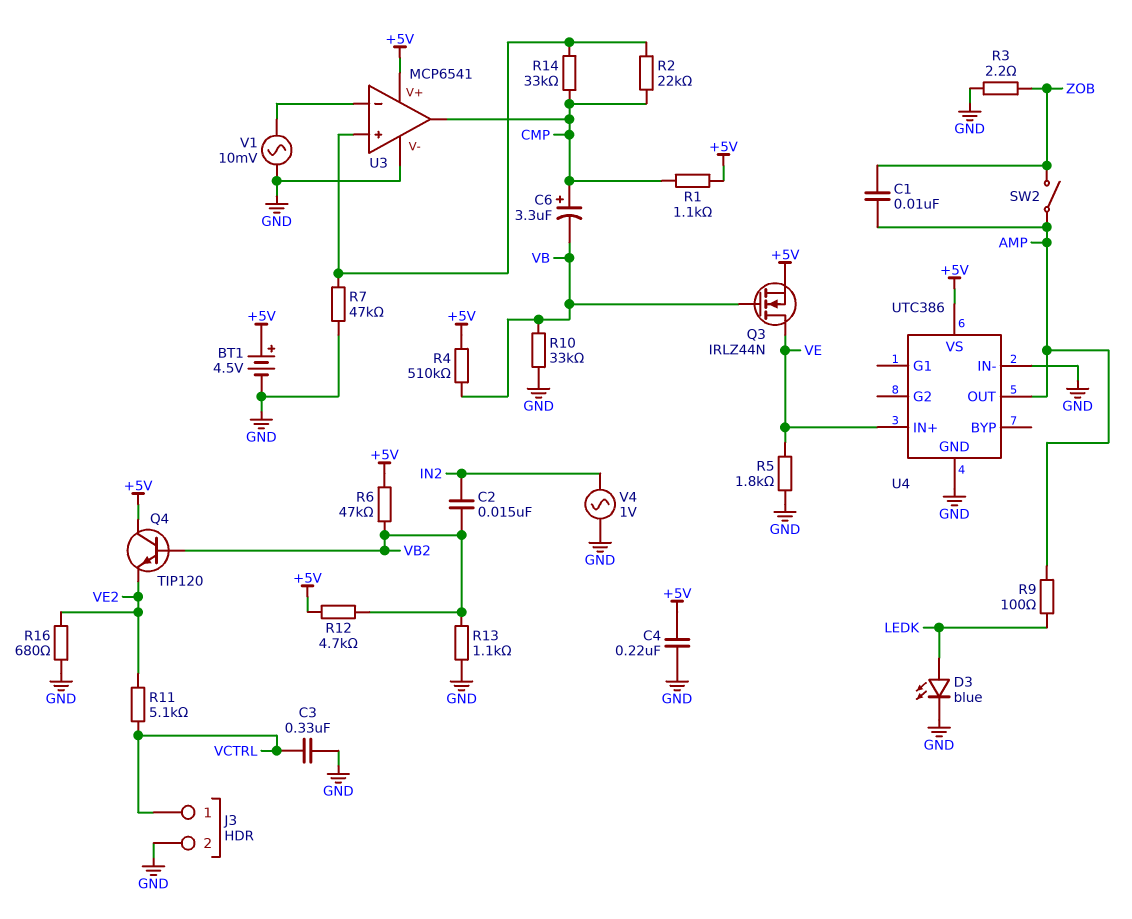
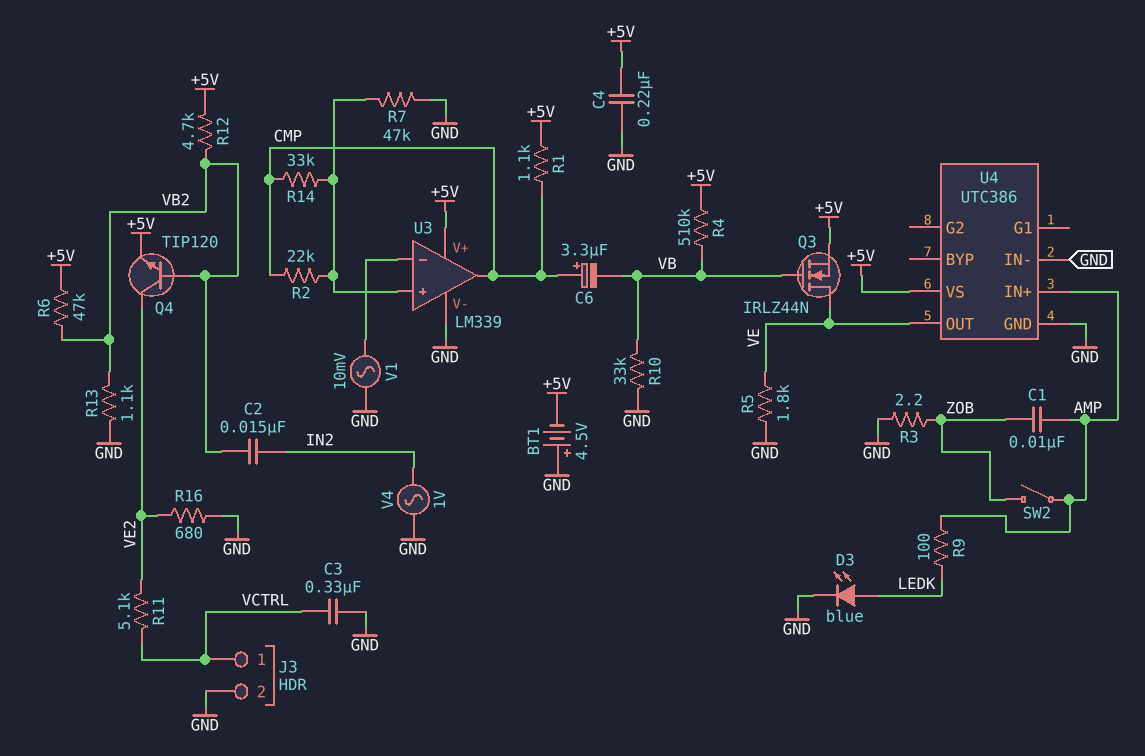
BT1: 4.5V (plus +5V, minus GND) -> 4.5V (plus GND, minus +5V)
Q4: NPN TIP120 (B VB2, C +5V, E VE2) -> NPN TIP120 (B VB2, C VE2, E +5V)
U3: MCP6541 -> LM339
U4 pin IN+: VE -> AMP
U4 pin OUT: AMP -> VE

